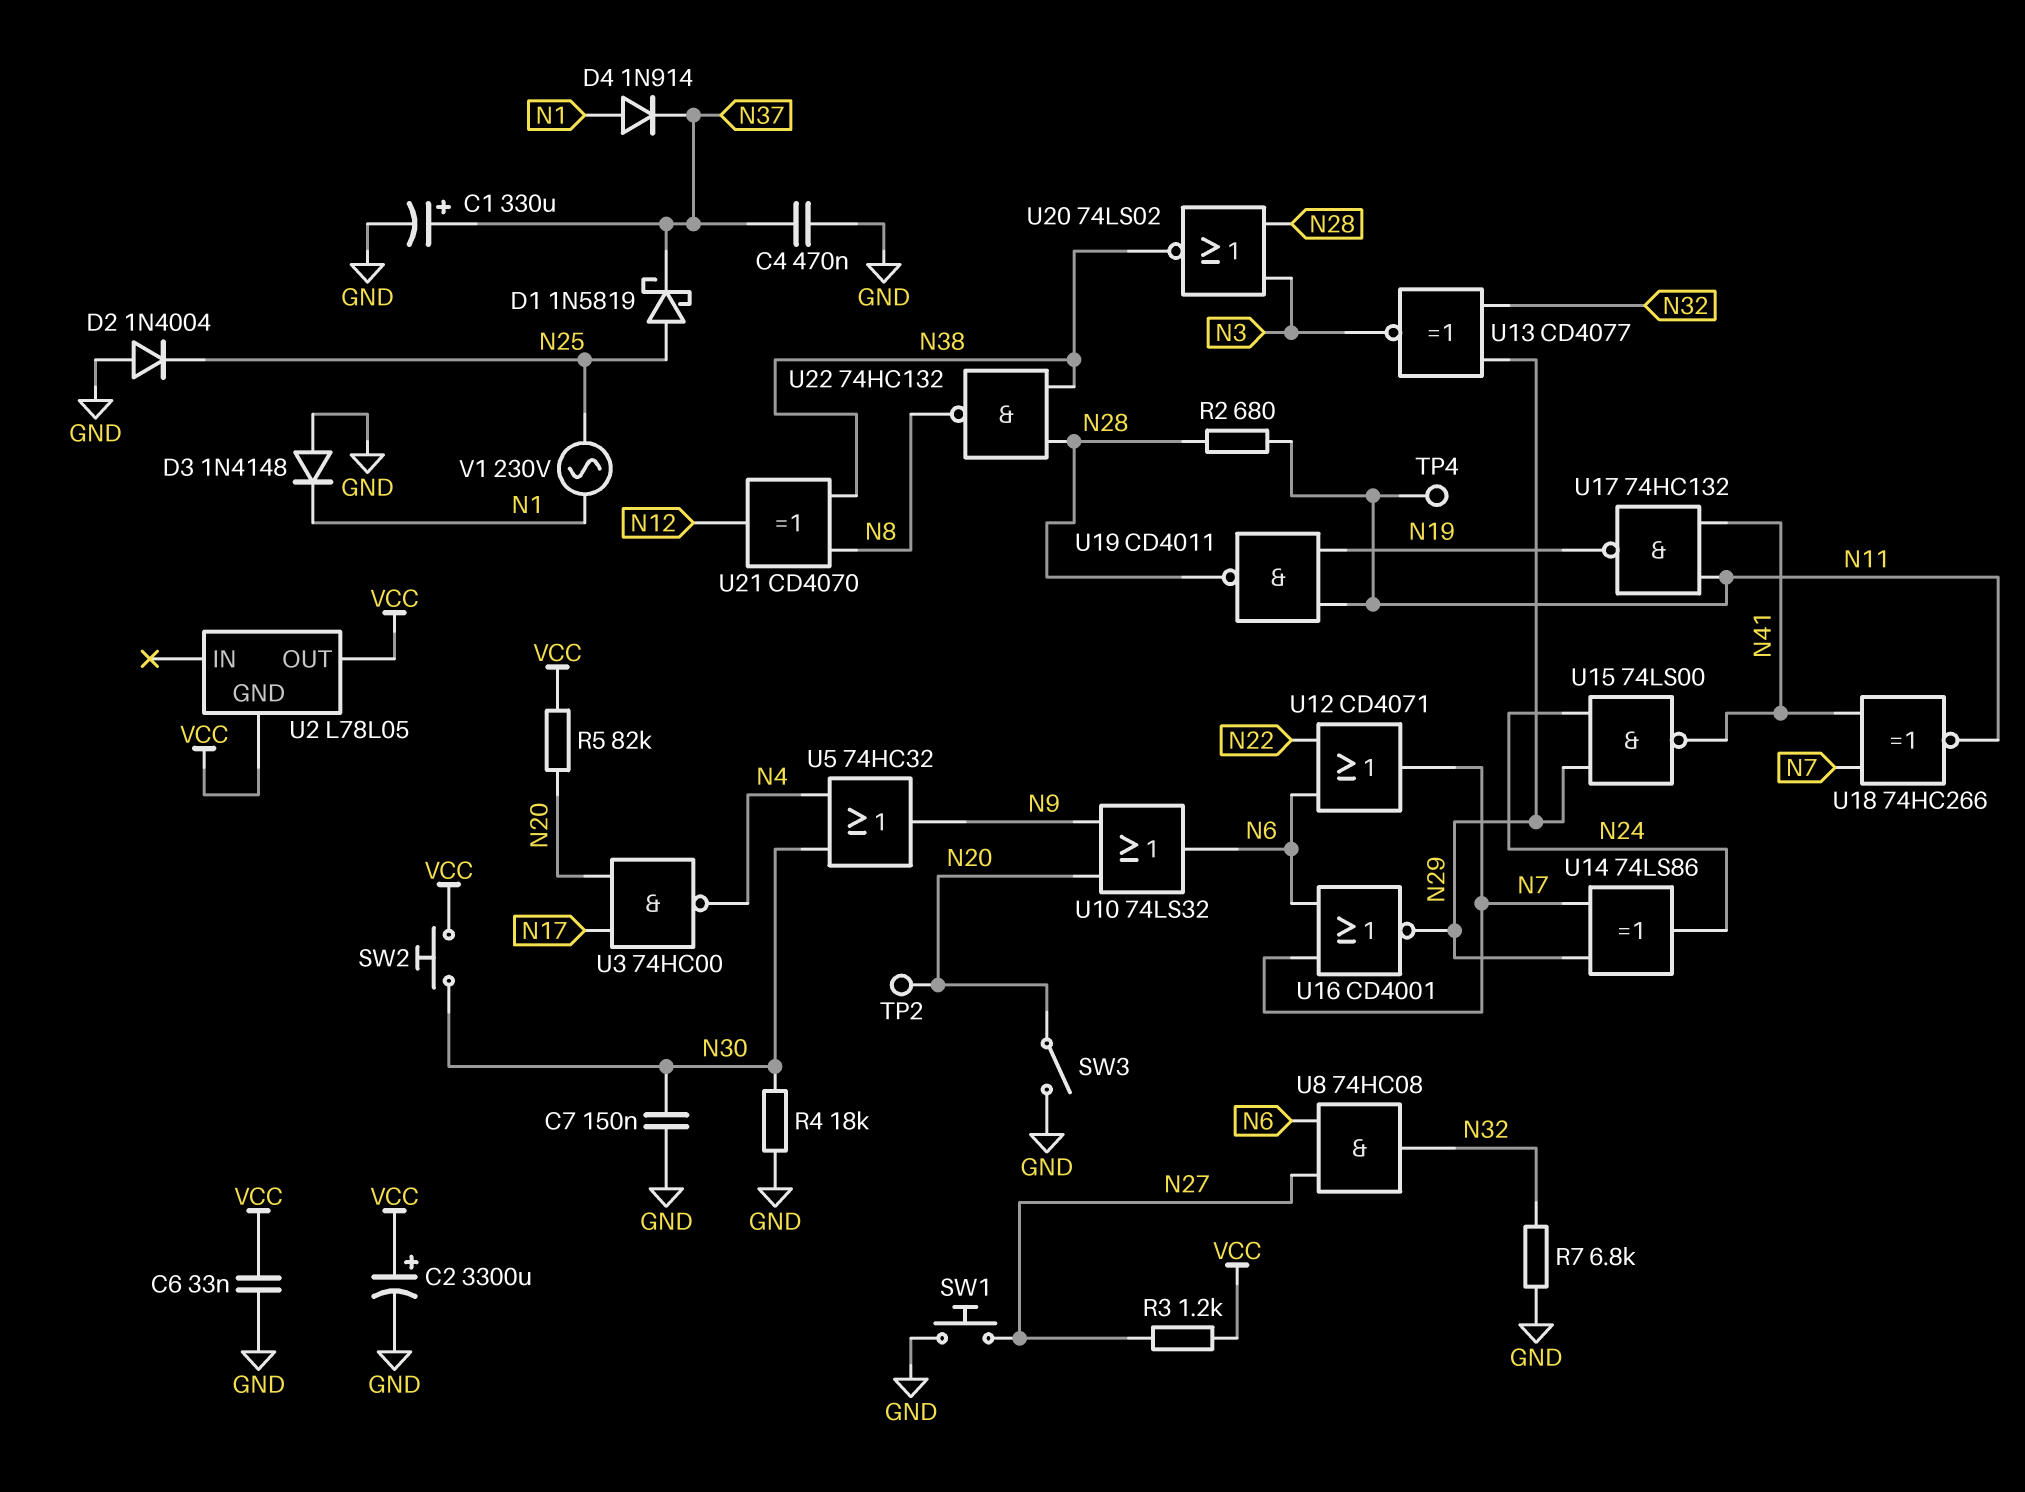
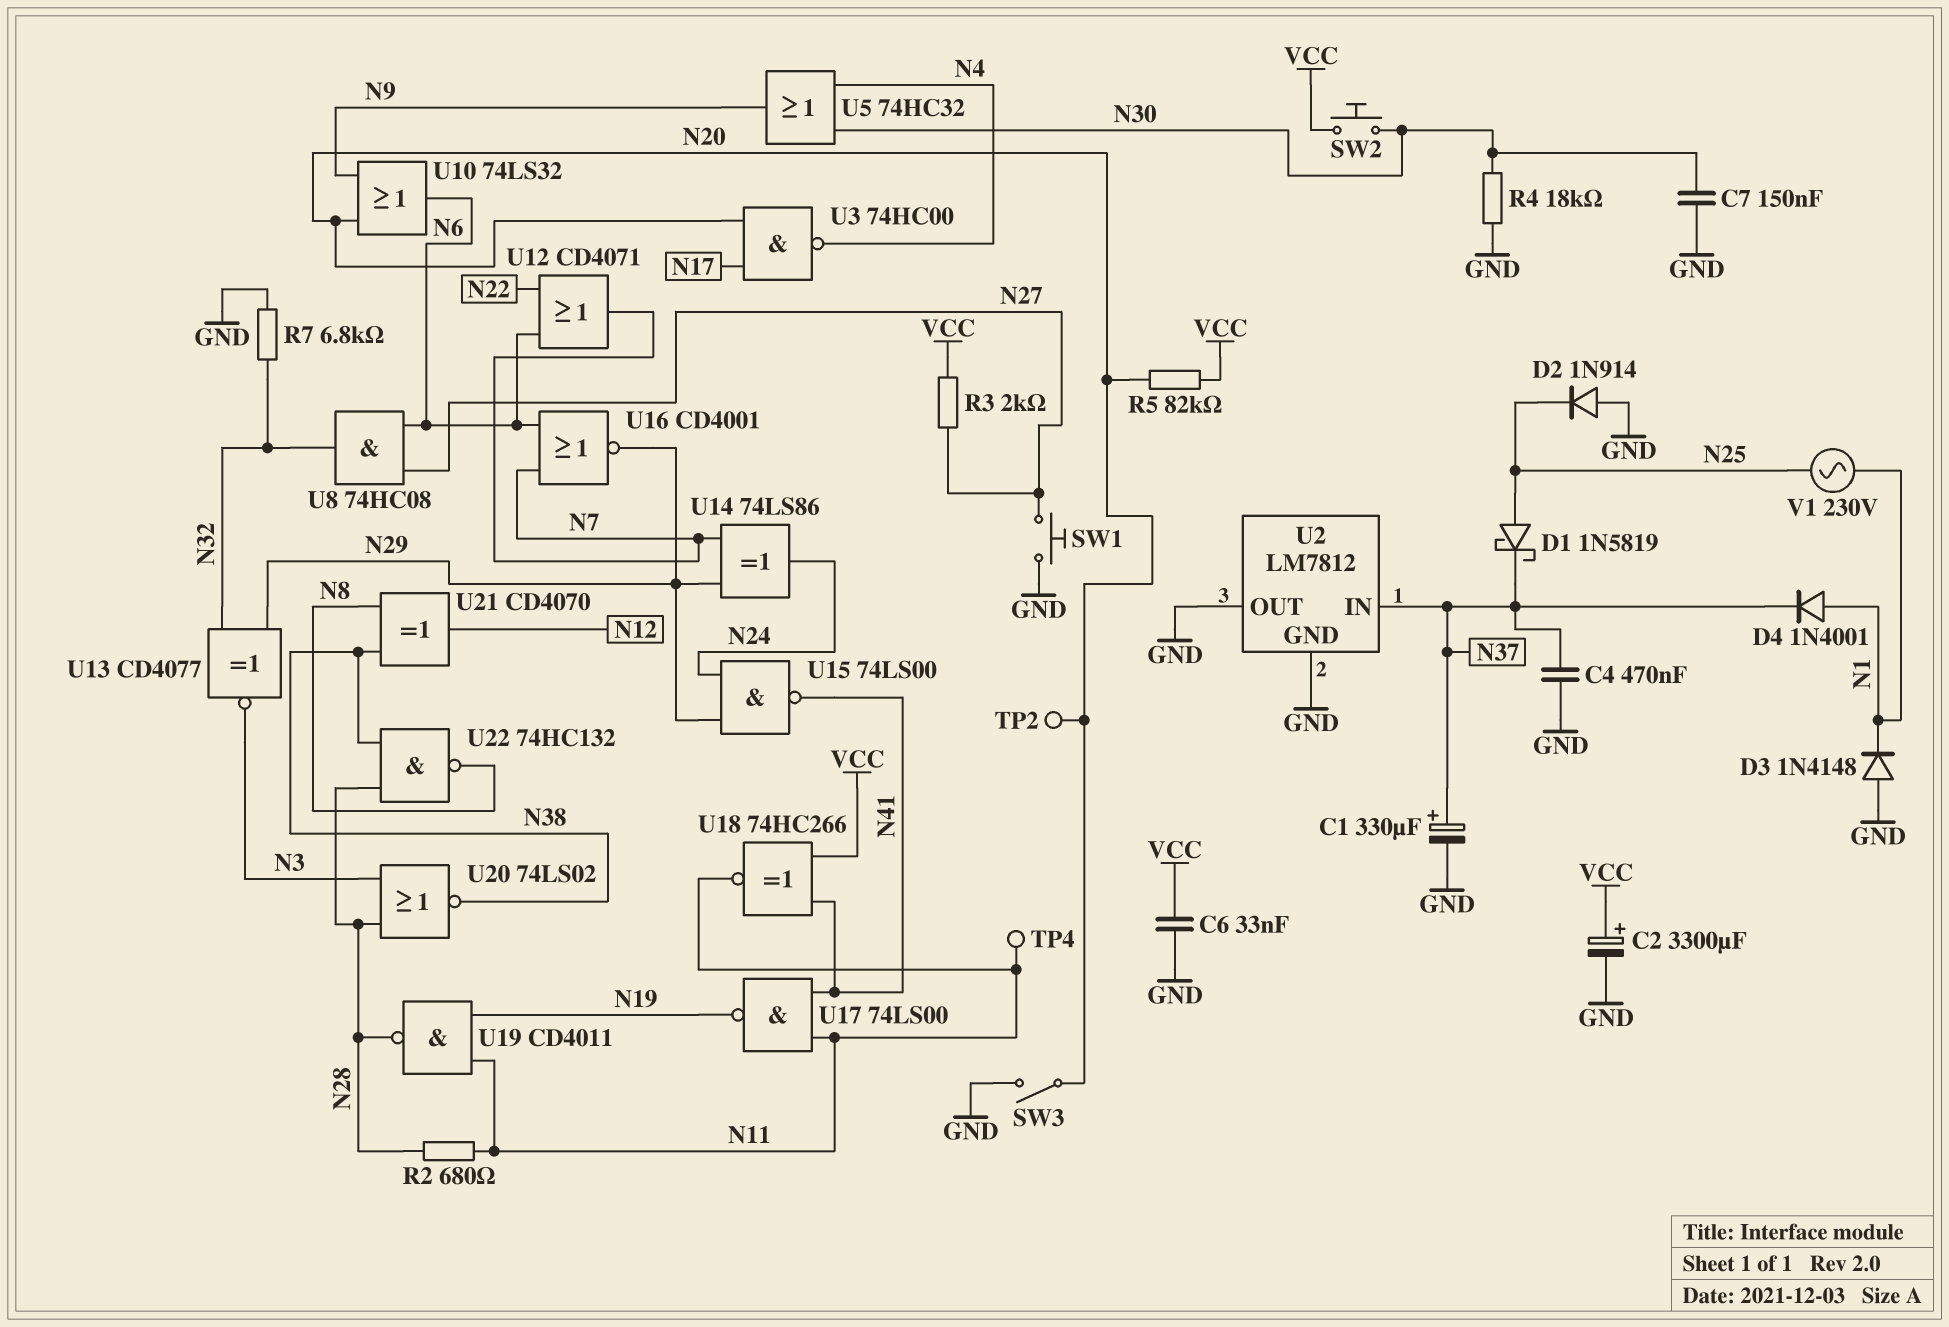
D2: diode 1N4004 (A GND, K N25) -> diode 1N914 (A GND, K N25)
D4: diode 1N914 (A N1, K N37) -> diode 1N4001 (A N1, K N37)
R3: 1.2k (N27, VCC) -> 2k (N27, VCC)
U2: L78L05 -> LM7812
U2 pin GND: VCC -> GND
U2 pin IN: none -> N37
U2 pin OUT: VCC -> GND
U17: NAND 74HC132 (in N11, in N41, out N19) -> NAND 74LS00 (in N11, in N41, out N19)
U18: XNOR 74HC266 (in N7, in N41, out N11) -> XNOR 74HC266 (in N41, in VCC, out N11)

